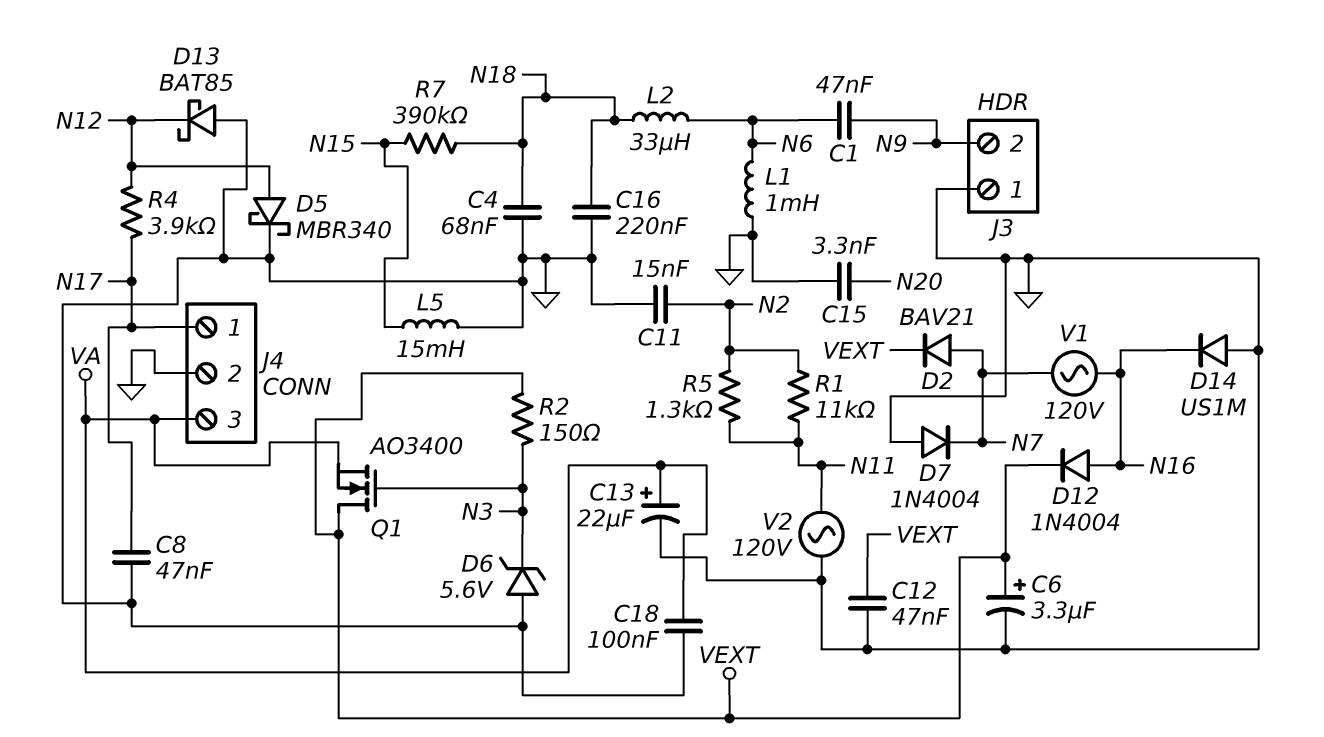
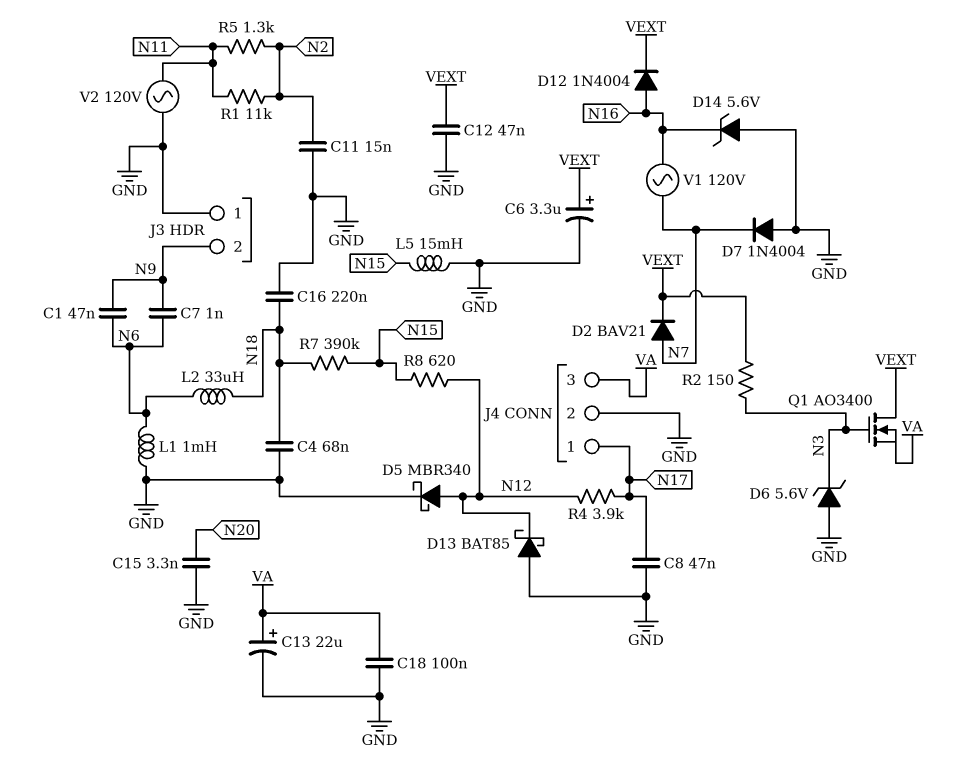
C7: none -> 1nF (N6, N9)
D14: diode US1M (A GND, K N16) -> zener 5.6V (A GND, K N16)
R8: none -> 620 (N12, N15)

